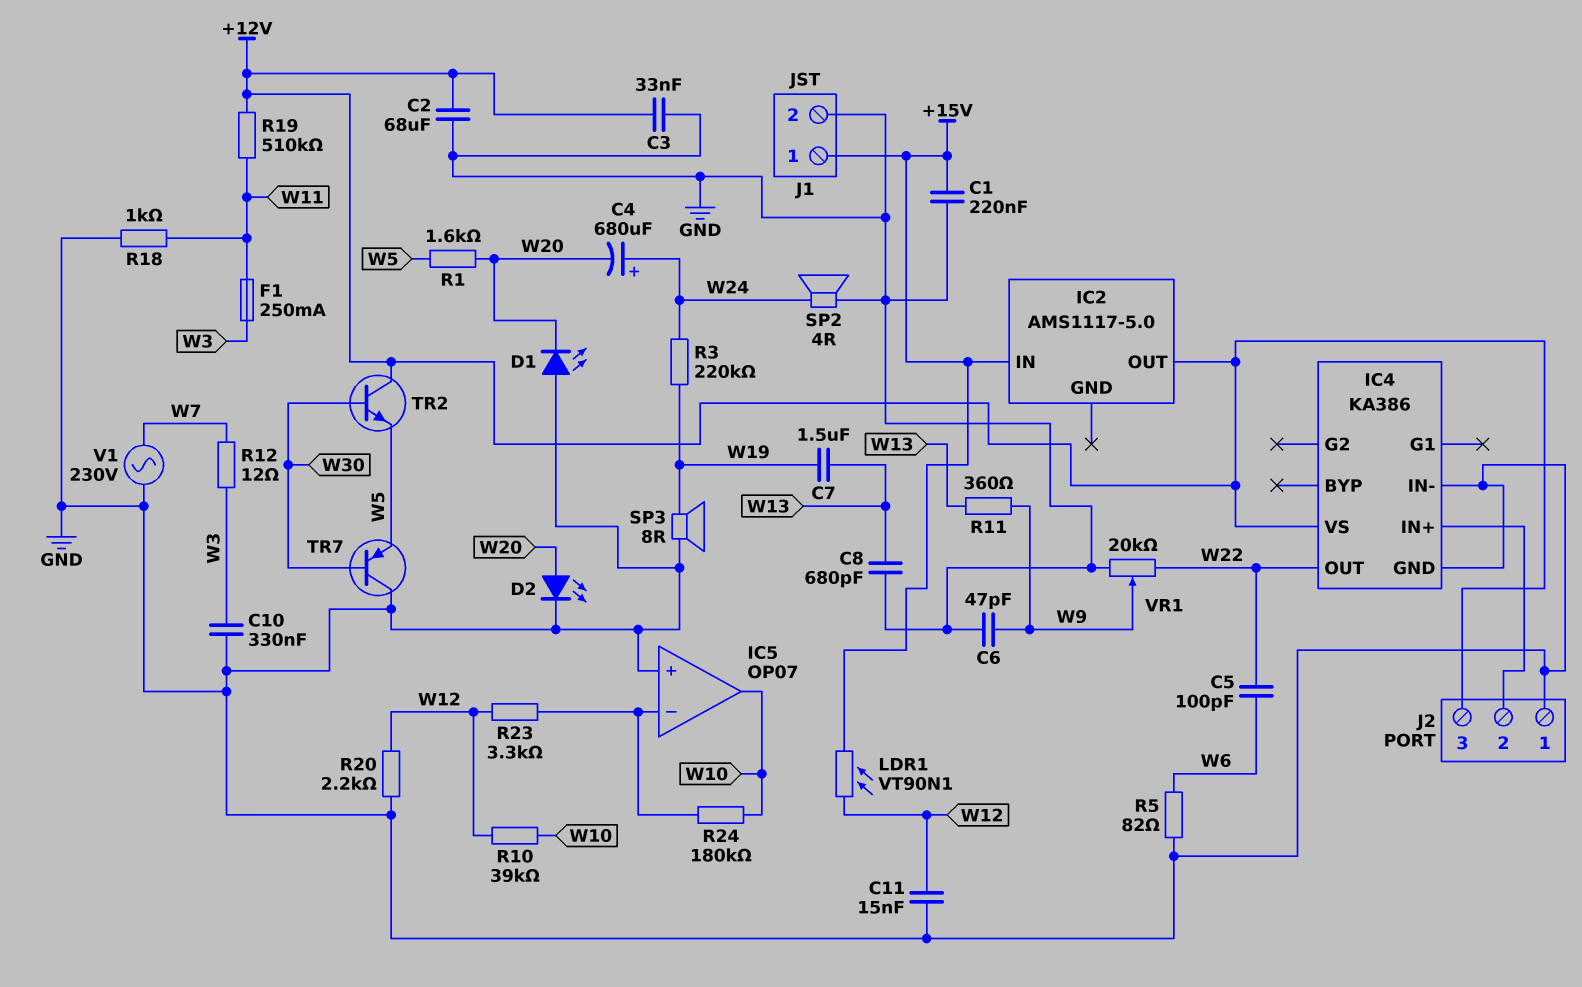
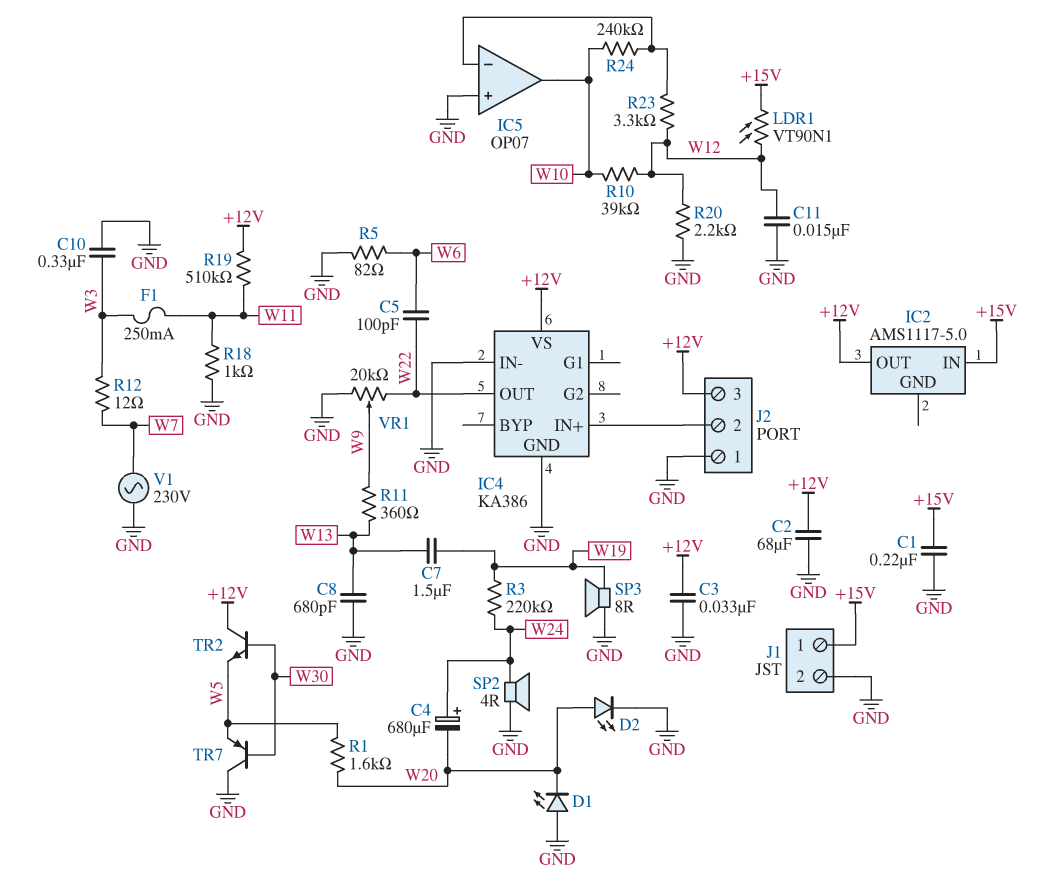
C6: 47pF (GND, W9) -> none
R24: 180k (IC5/in-, W10) -> 240k (IC5/in-, W10)

